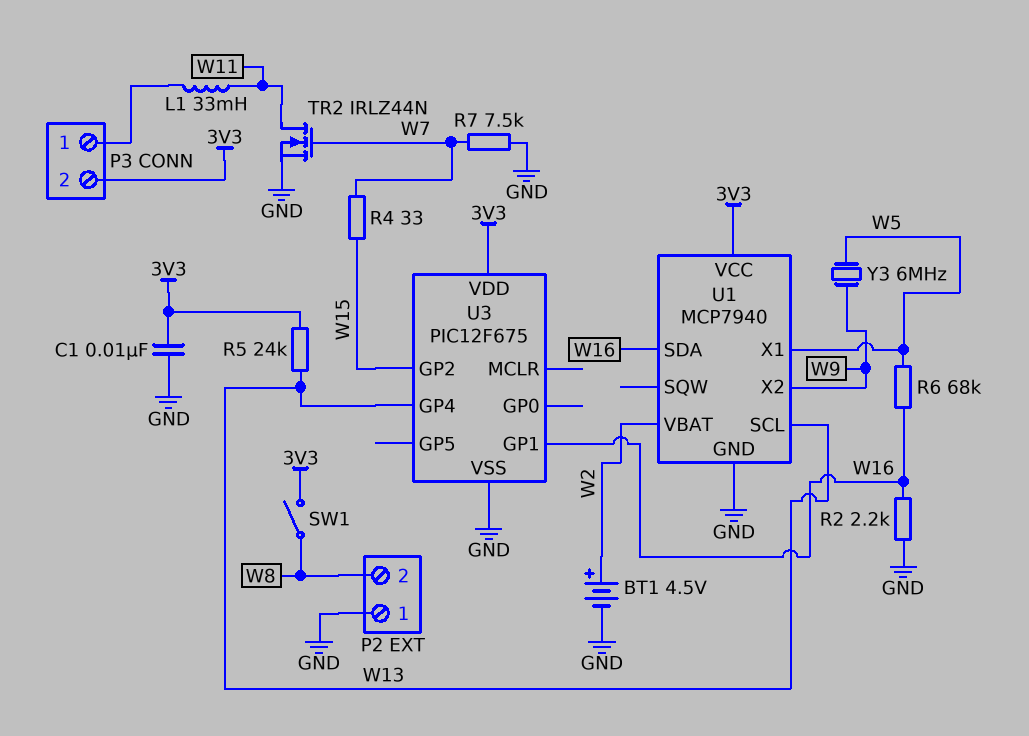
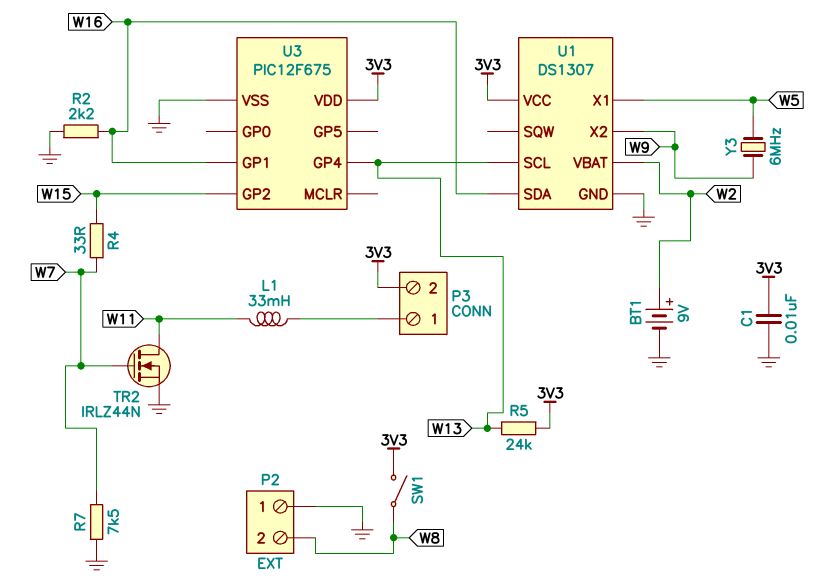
BT1: 4.5V (plus W2, minus GND) -> 9V (plus W2, minus GND)
R6: 68k (W5, W16) -> none
U1: MCP7940 -> DS1307

